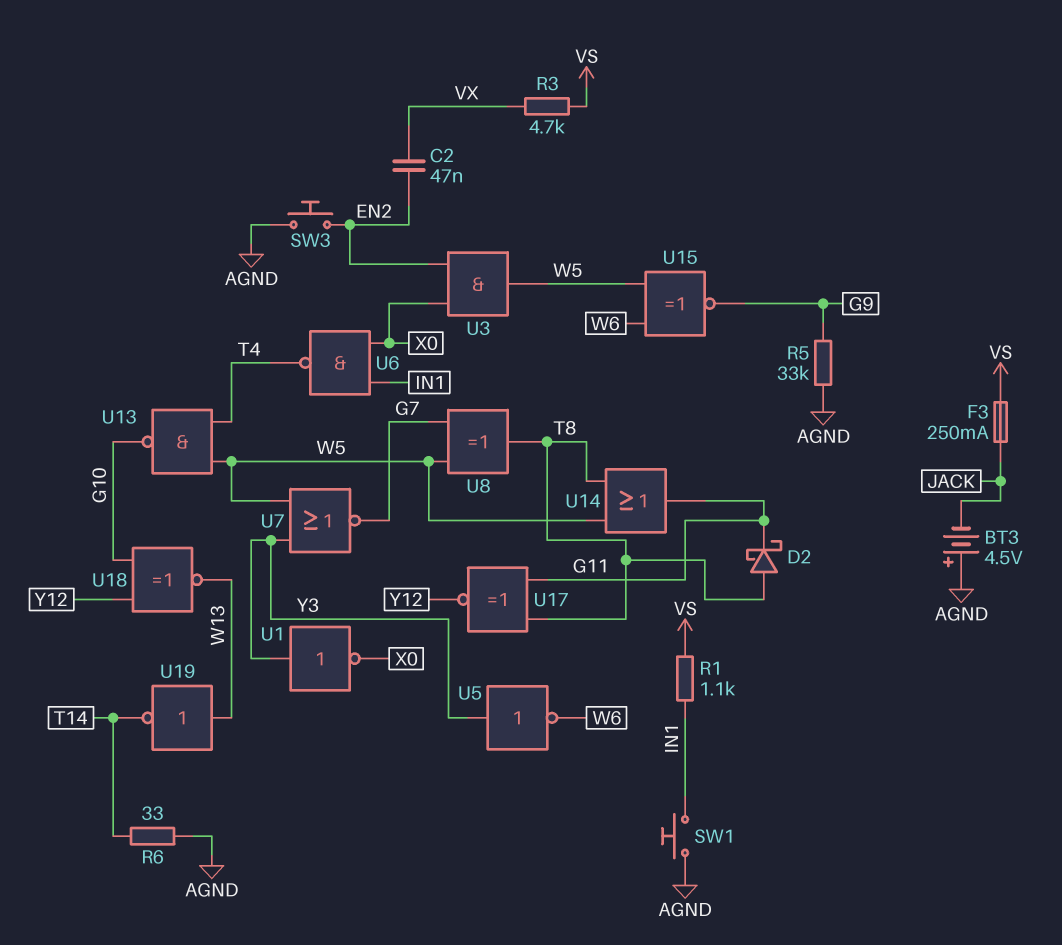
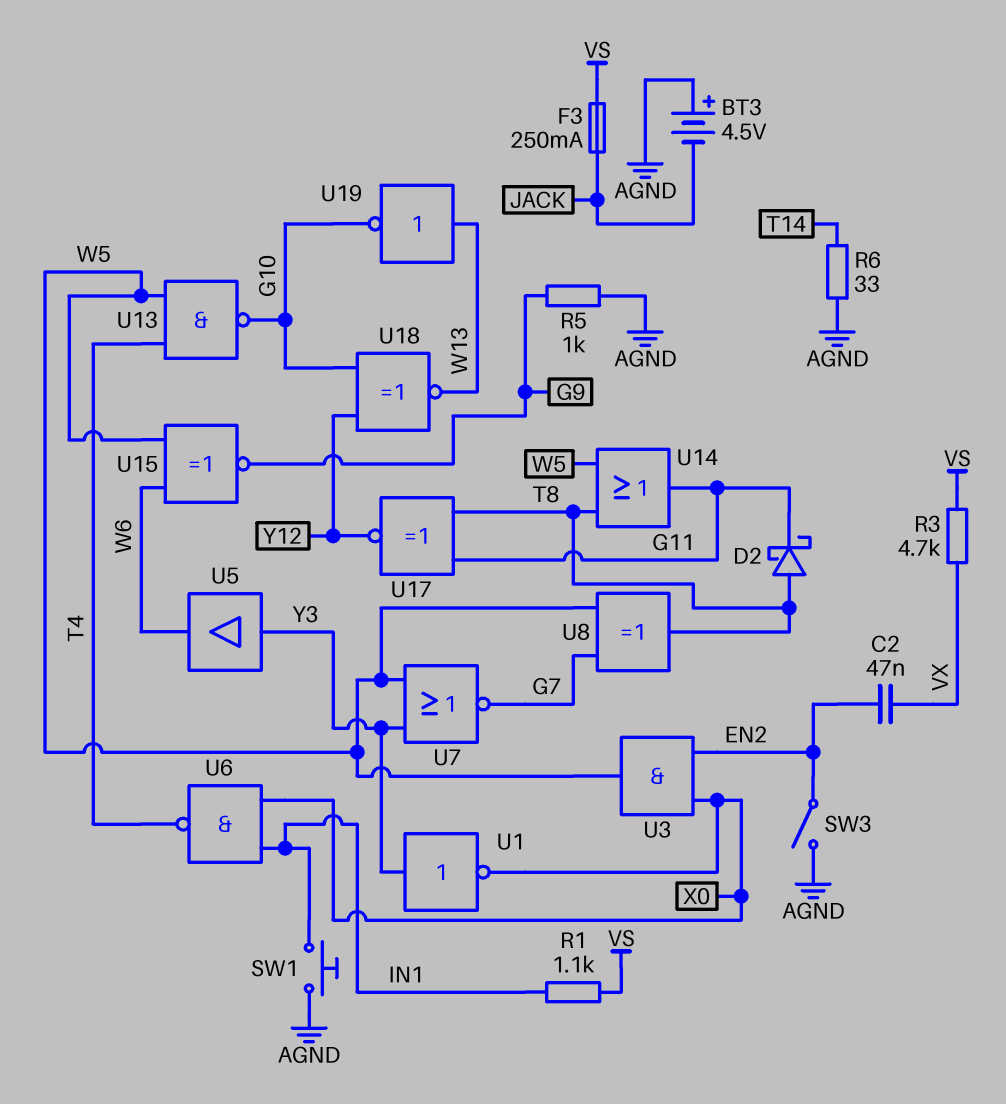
R5: 33k (AGND, G9) -> 1k (AGND, G9)
SW3: button (AGND, EN2) -> switch (AGND, EN2)
U5: NOT (in Y3, out W6) -> buffer (in Y3, out W6)
U19: NOT (in W13, out T14) -> NOT (in W13, out G10)

